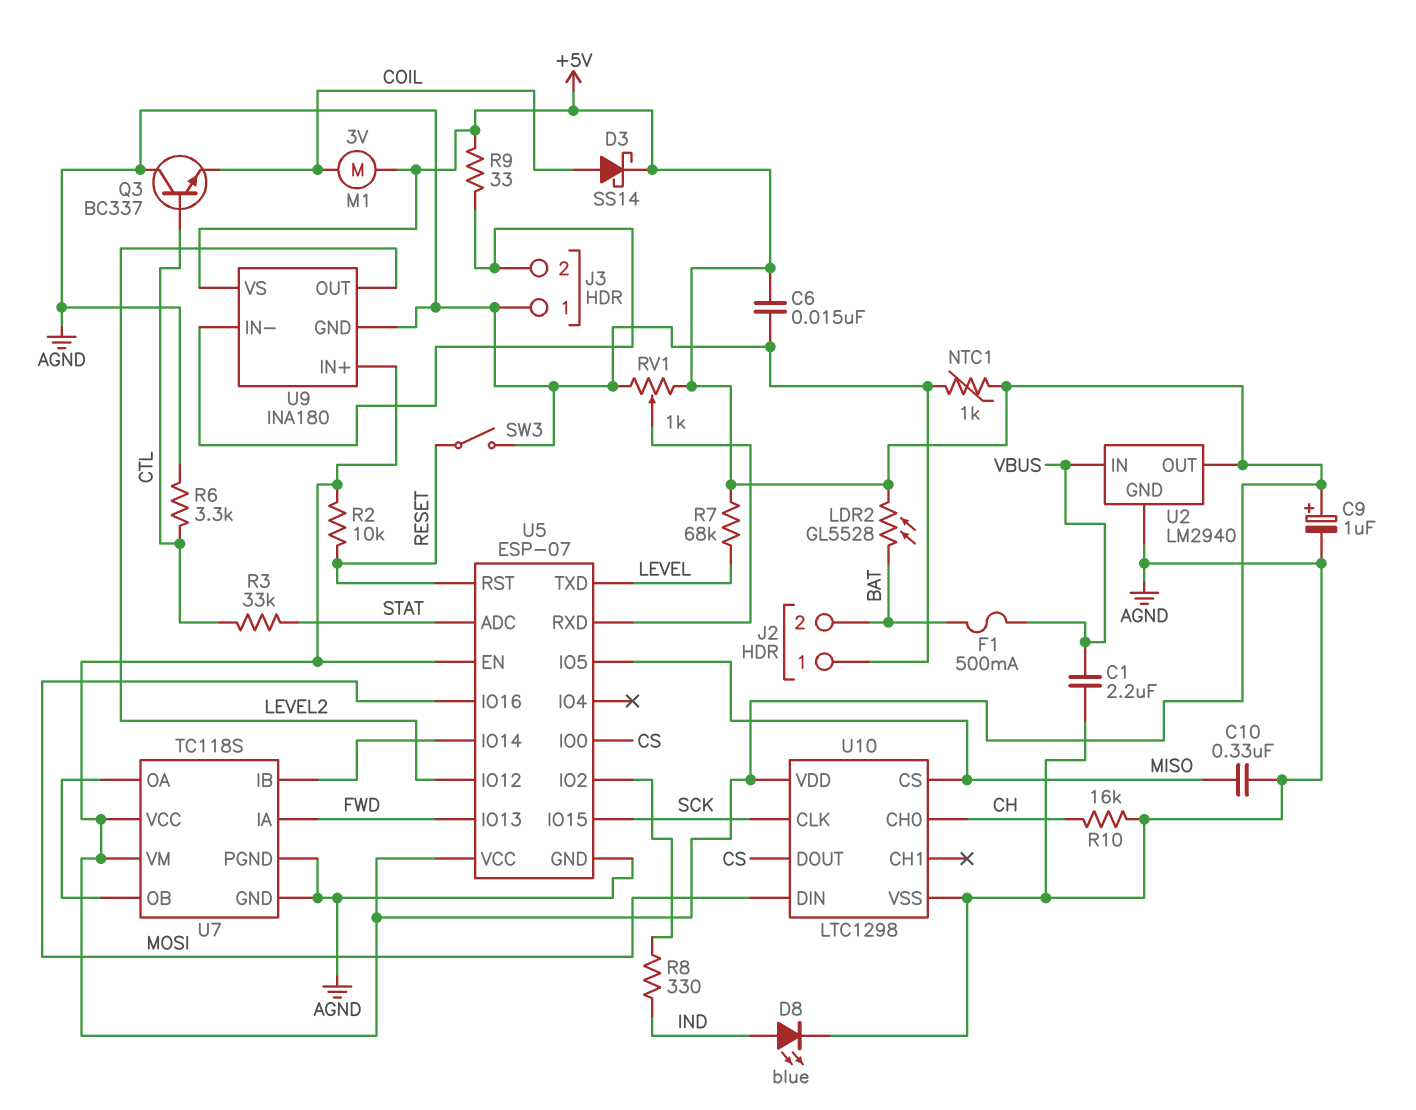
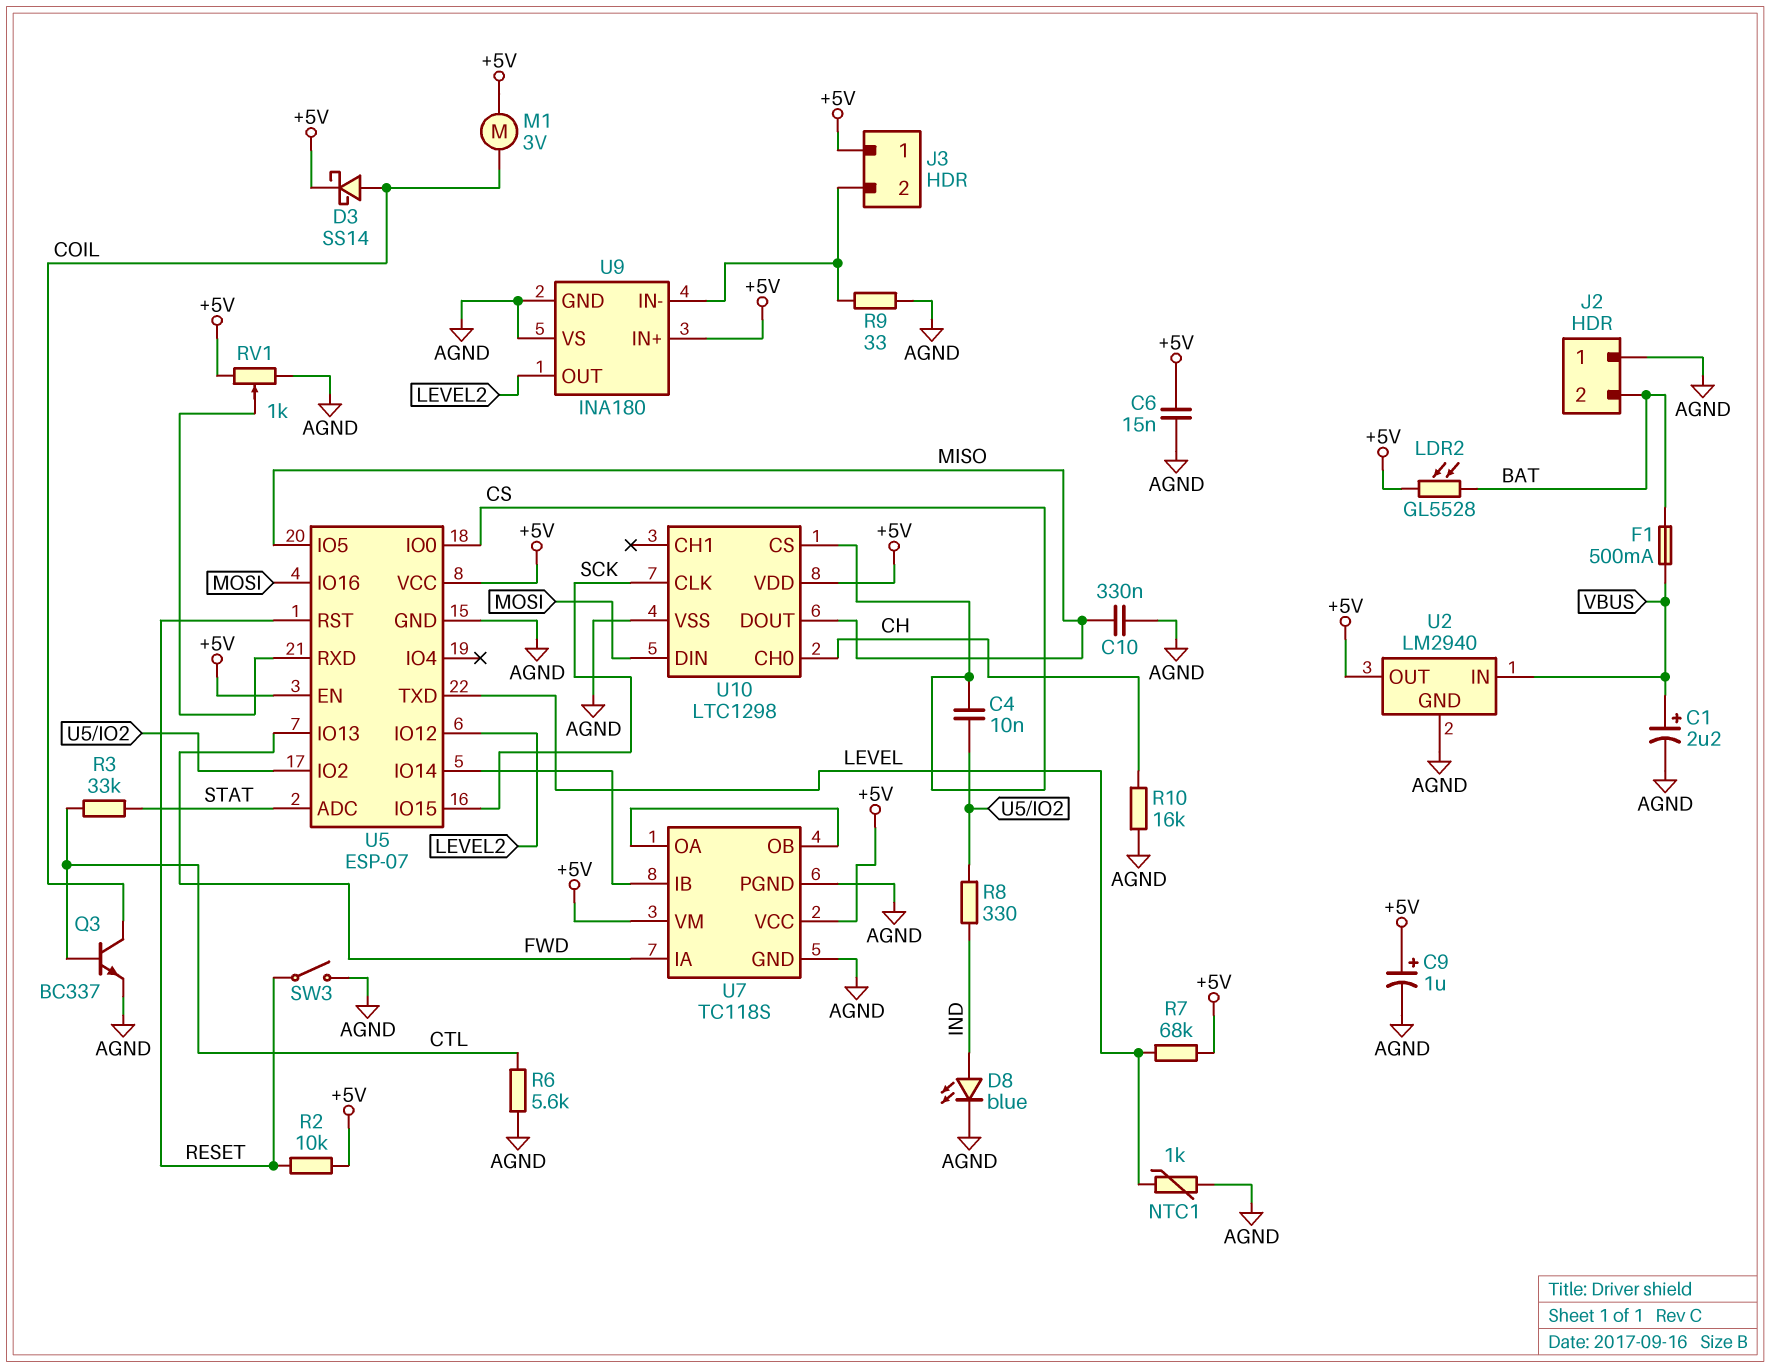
C1: 2.2uF (AGND, VBUS) -> 2.2uF (plus VBUS, minus AGND)
C4: none -> 10nF (CS, U5/IO2)
J3 pin 1: AGND -> +5V
NTC1: 1k (+5V, AGND) -> 1k (AGND, LEVEL)
Q3: NPN BC337 (B CTL, C AGND, E COIL) -> NPN BC337 (B CTL, C COIL, E AGND)
R6: 3.3k (AGND, CTL) -> 5.6k (AGND, CTL)
R9: 33 (+5V, J3/2) -> 33 (AGND, J3/2)
U9 pin VS: +5V -> AGND
U10 pin CS: MISO -> CS
U10 pin DOUT: CS -> MISO

